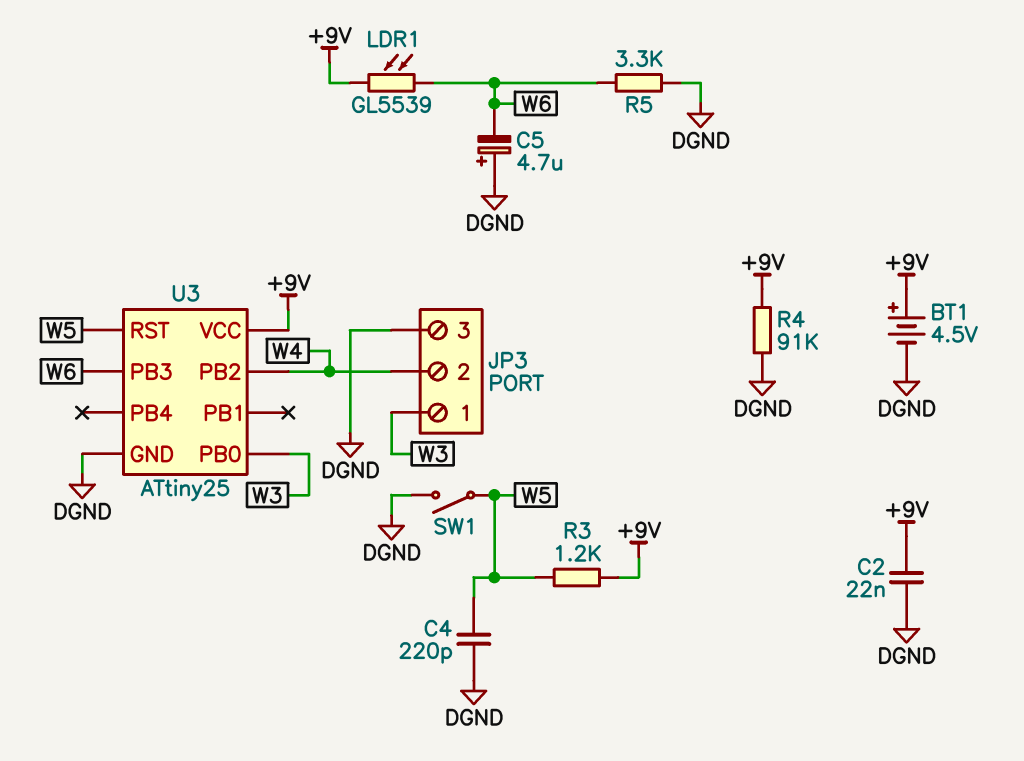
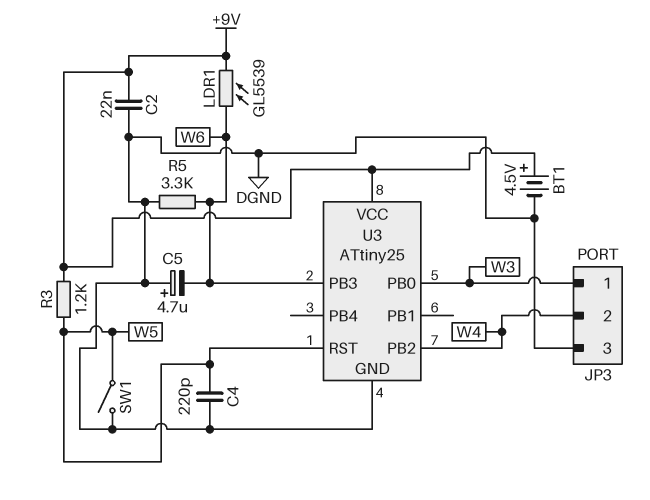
R4: 91k (+9V, DGND) -> none

